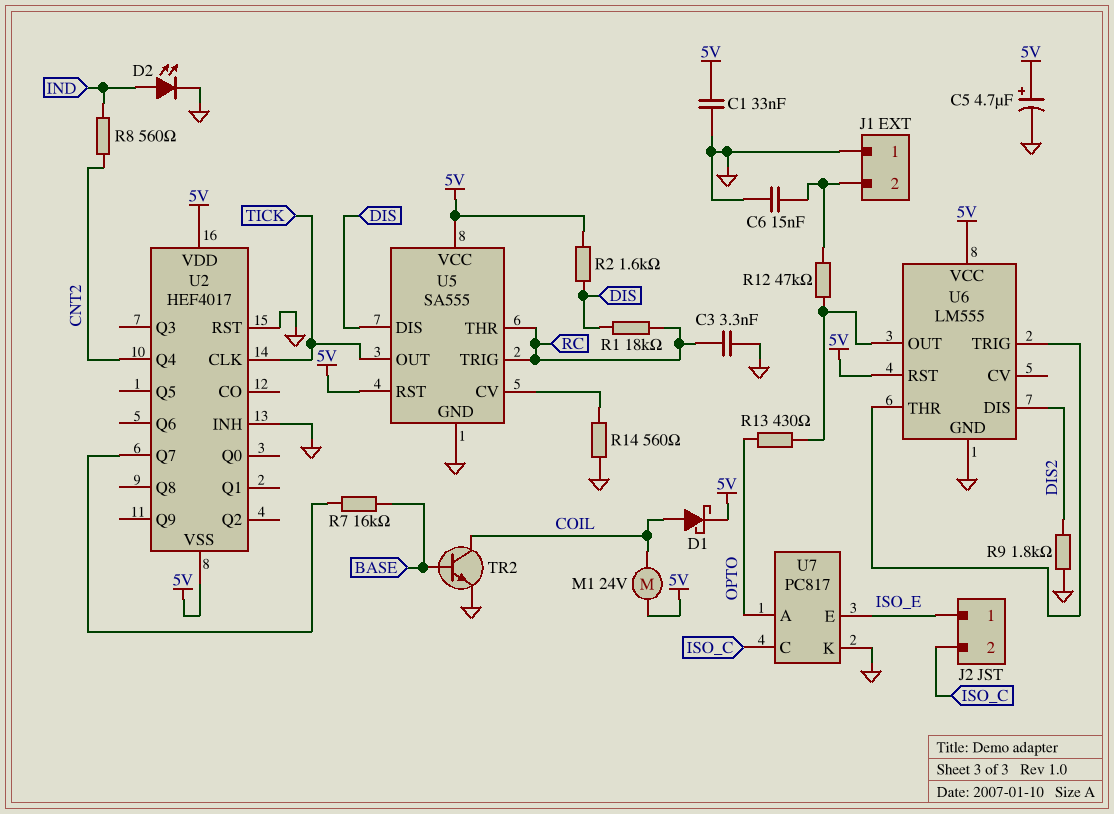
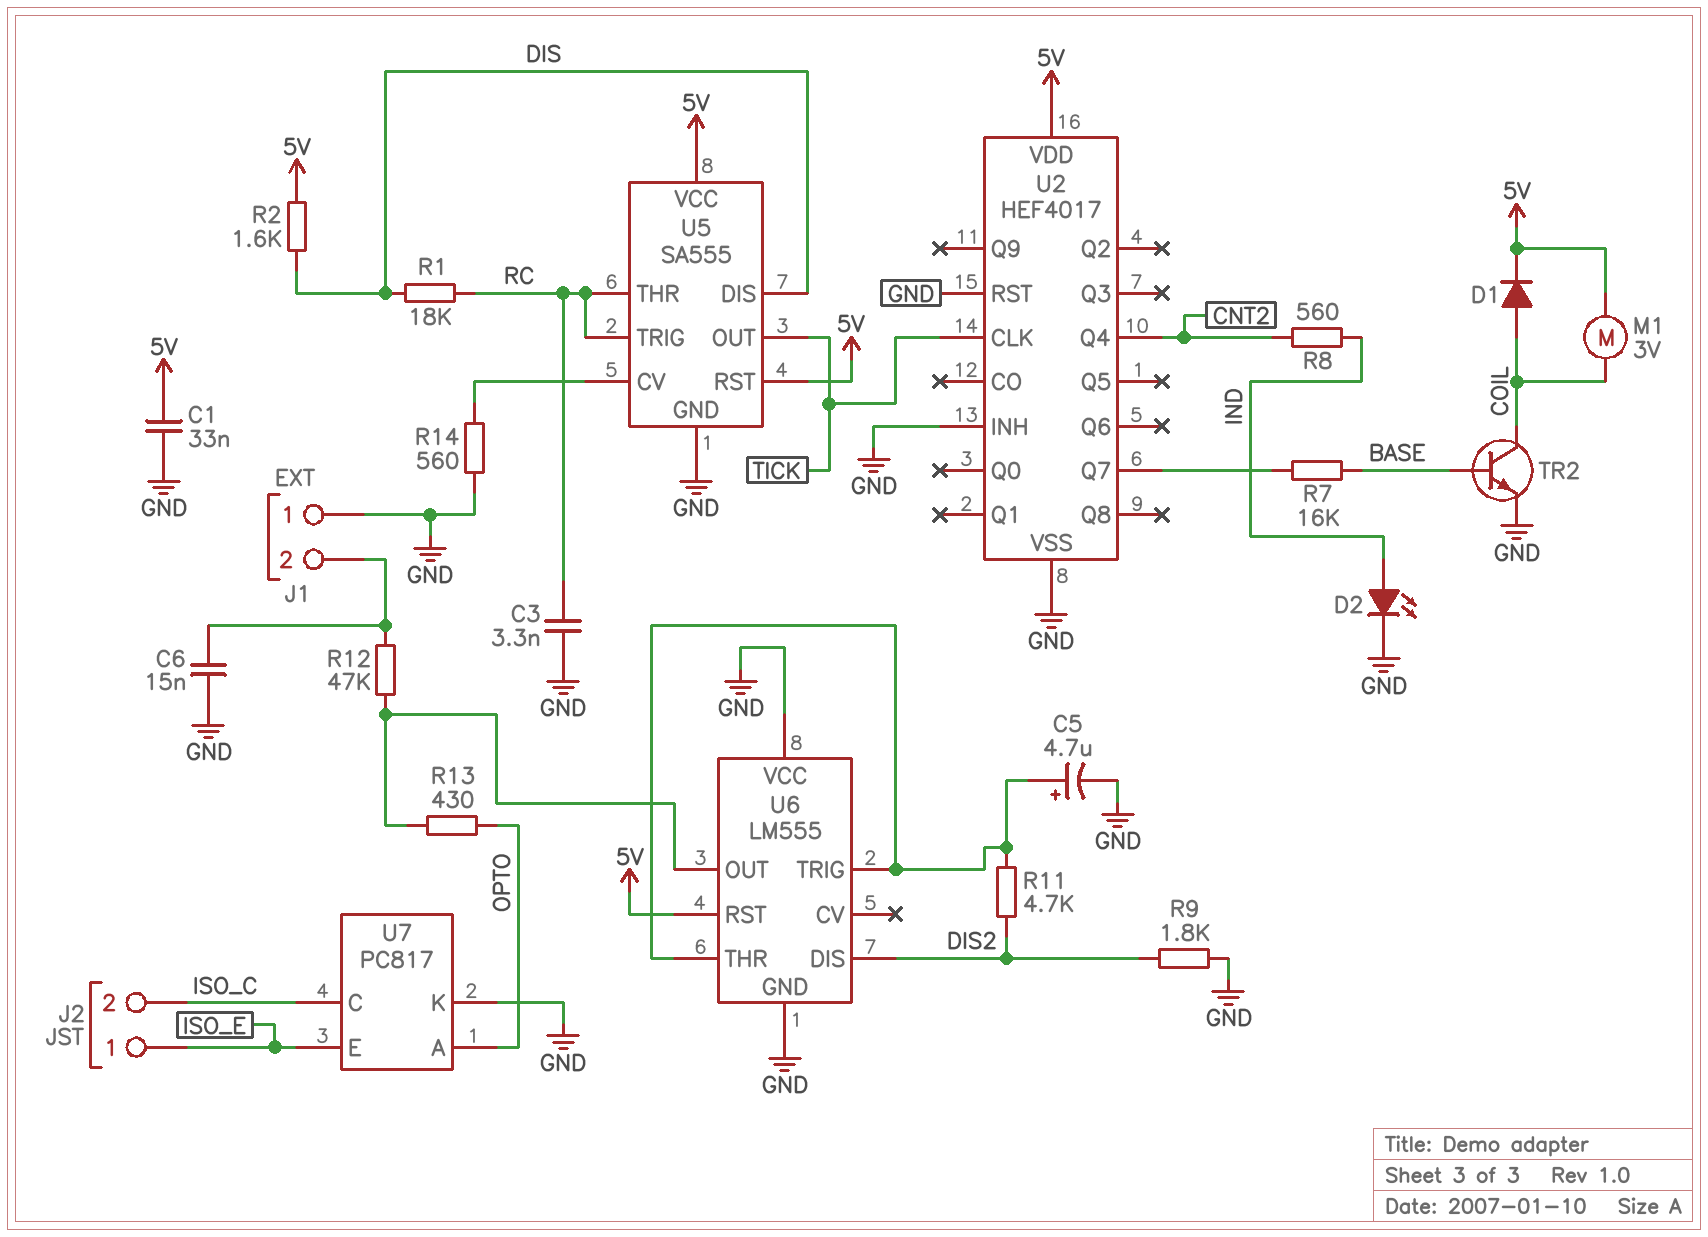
C5: 4.7uF (plus 5V, minus GND) -> 4.7uF (plus U6/THR, minus GND)
D1: schottky (A COIL, K 5V) -> diode (A COIL, K 5V)
M1: motor 24V (5V, COIL) -> motor 3V (5V, COIL)
R11: none -> 4.7k (DIS2, U6/THR)
U2 pin VSS: 5V -> GND
U6 pin VCC: 5V -> GND

